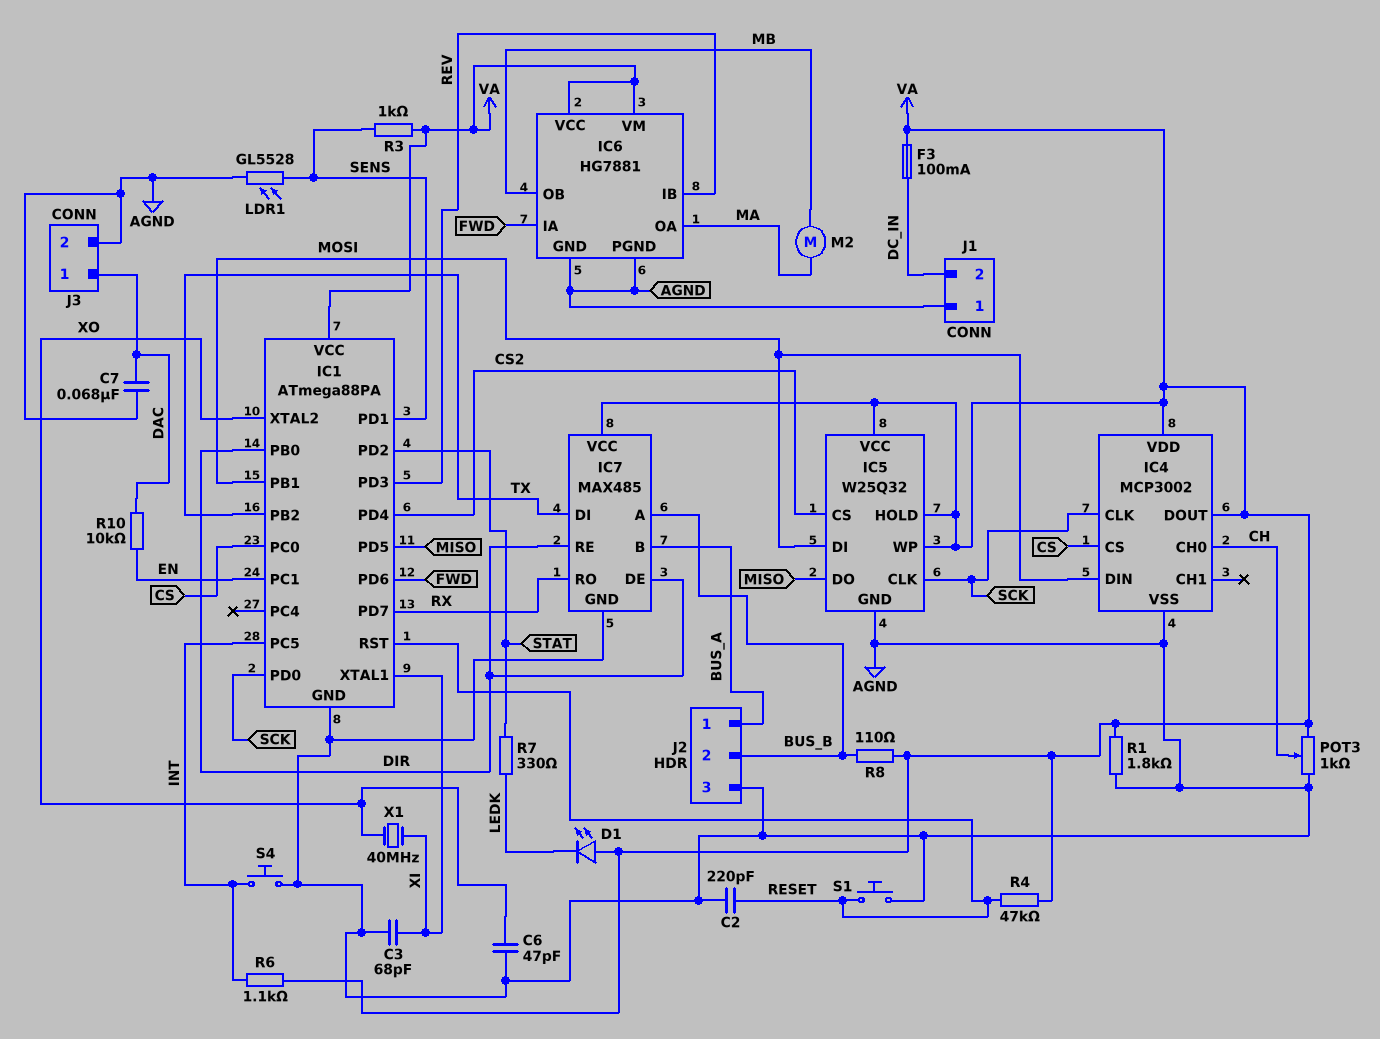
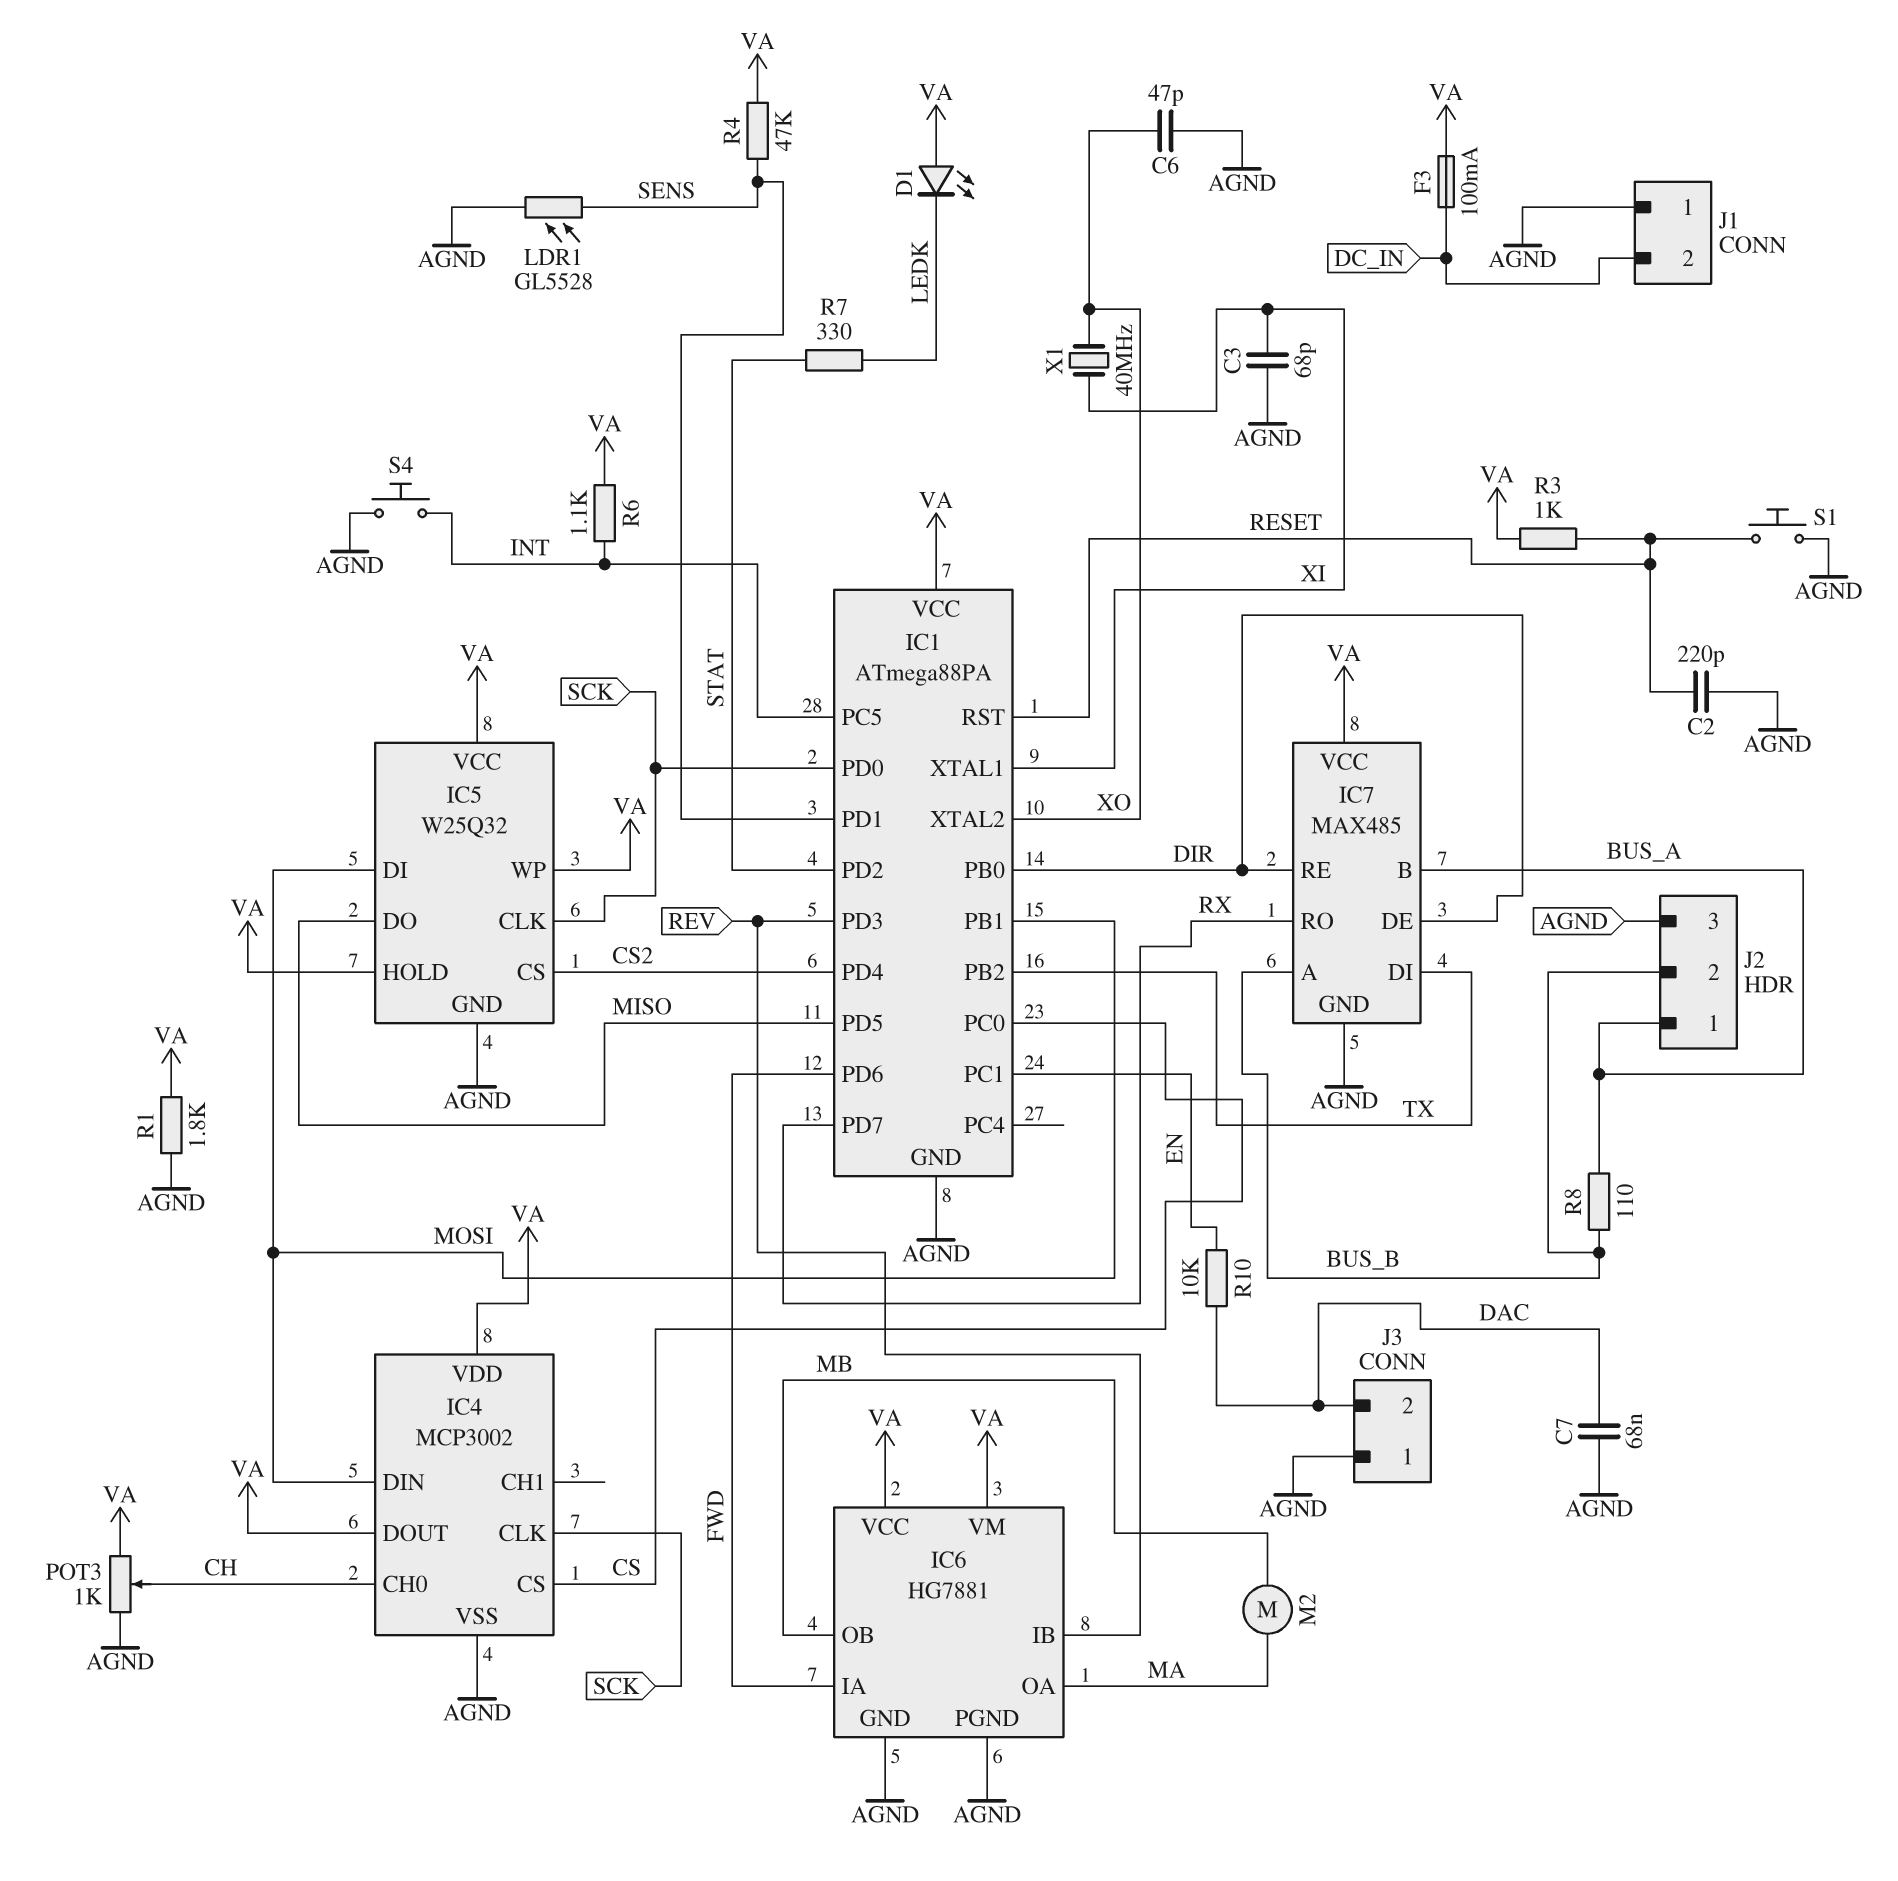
J3 pin 1: DAC -> AGND
J3 pin 2: AGND -> DAC
R3: 1k (SENS, VA) -> 1k (RESET, VA)
R4: 47k (RESET, VA) -> 47k (SENS, VA)
R8: 110 (BUS_B, VA) -> 110 (BUS_A, BUS_B)

